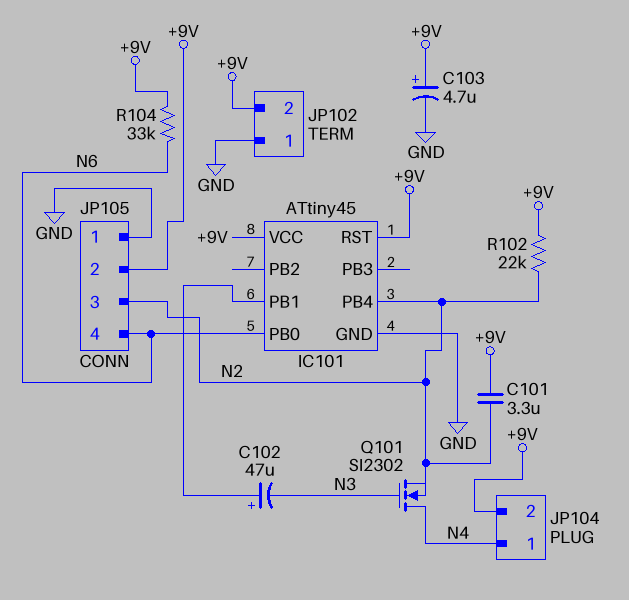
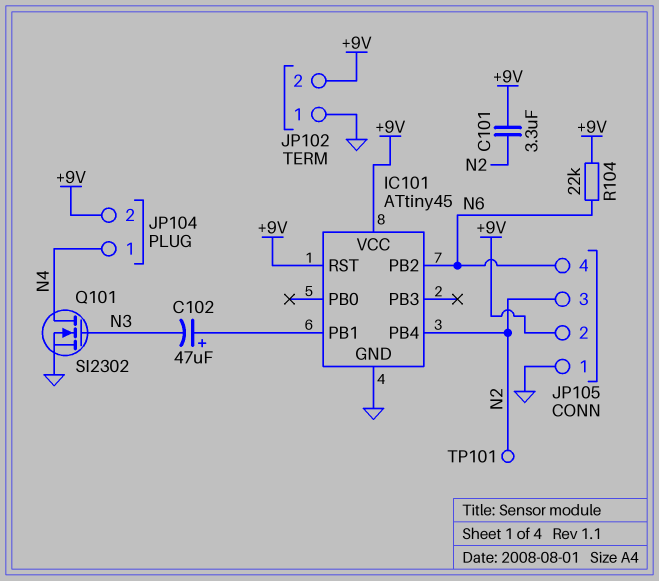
C103: 4.7uF (plus +9V, minus GND) -> none
IC101 pin PB0: N6 -> none
IC101 pin PB2: none -> N6
Q101: NMOS SI2302 (G N3, D N4, S N2) -> NMOS SI2302 (G N3, D N4, S GND)
R102: 22k (+9V, N2) -> none
R104: 33k (+9V, N6) -> 22k (+9V, N6)
TP101: none -> test point (N2)

